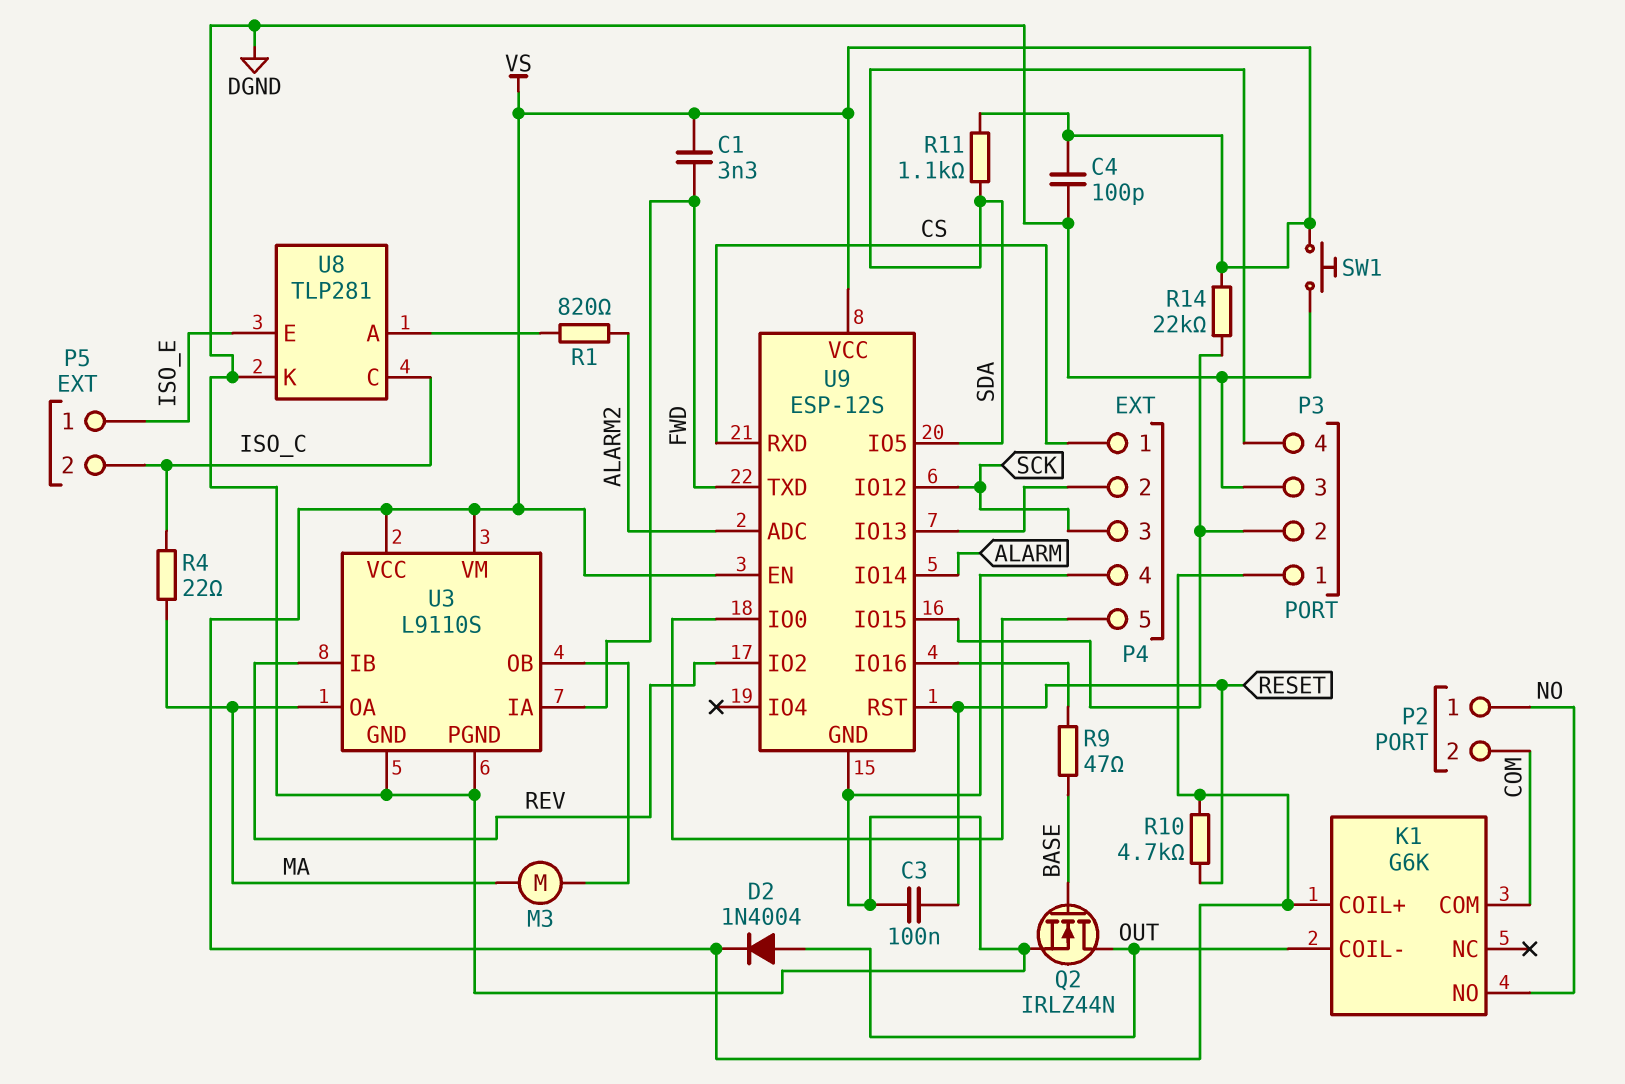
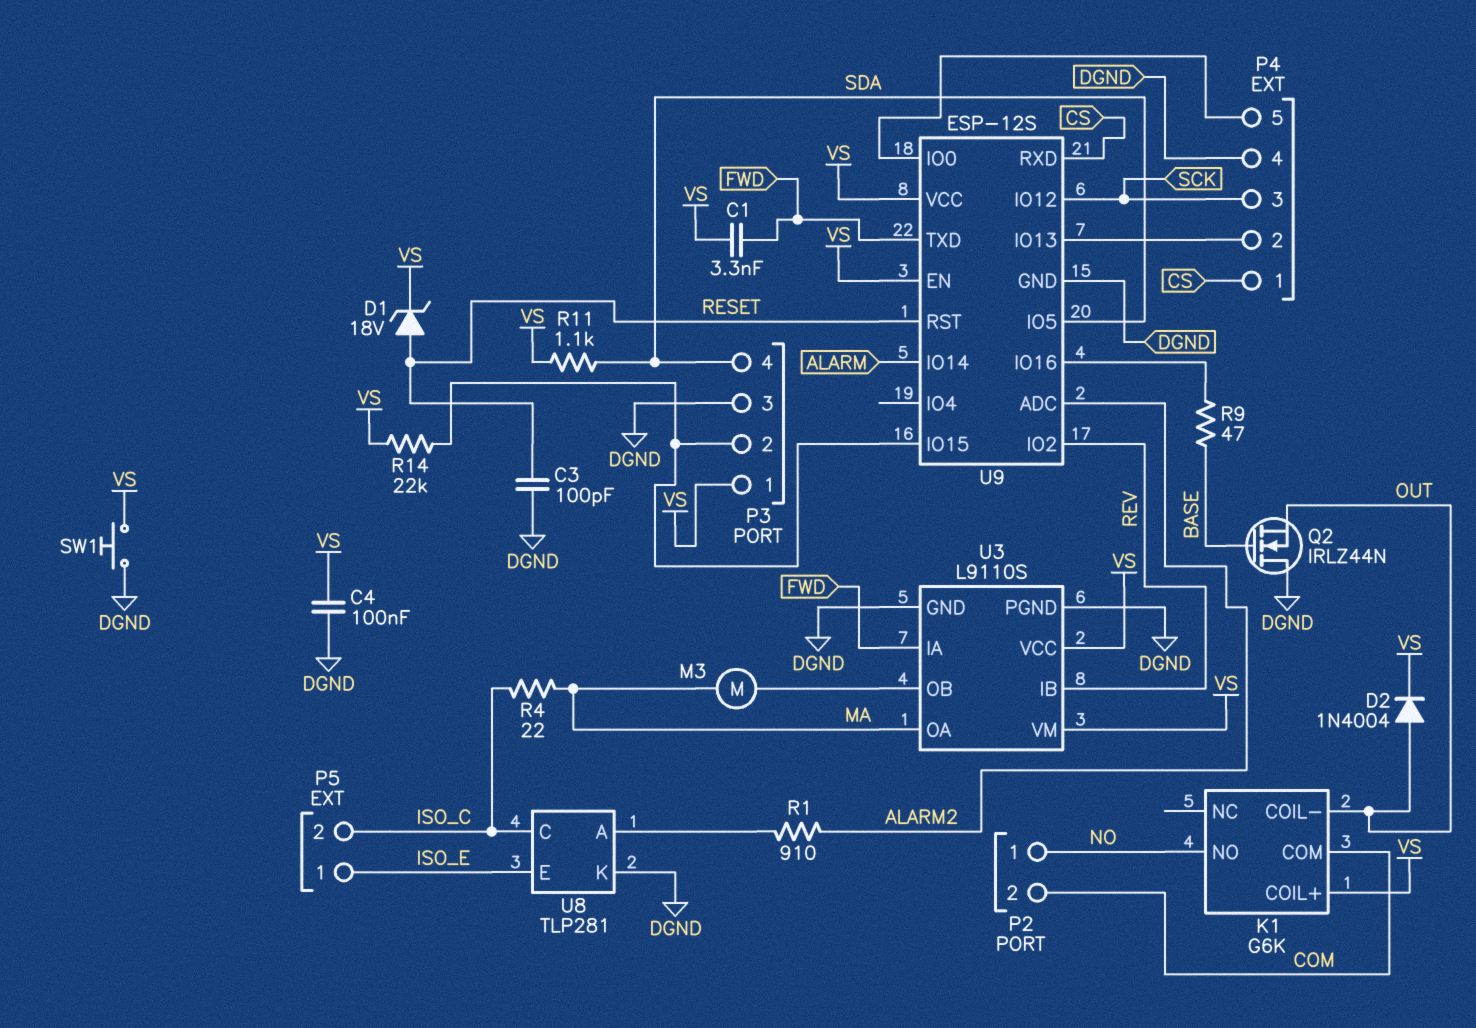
C3: 100nF (DGND, RESET) -> 100pF (DGND, RESET)
C4: 100pF (DGND, VS) -> 100nF (DGND, VS)
D1: none -> zener 18V (A RESET, K VS)
Q2: NMOS IRLZ44N (G BASE, D OUT, S DGND) -> NMOS IRLZ44N (G BASE, D DGND, S OUT)
R1: 820 (ALARM2, U8/A) -> 910 (ALARM2, U8/A)
R10: 4.7k (RESET, VS) -> none

